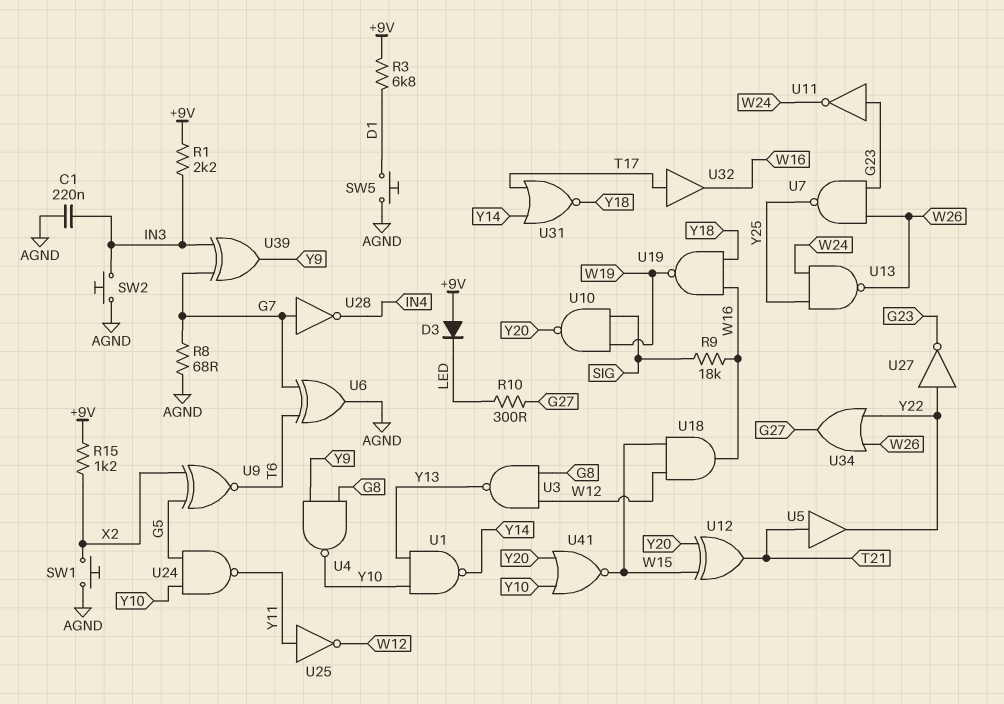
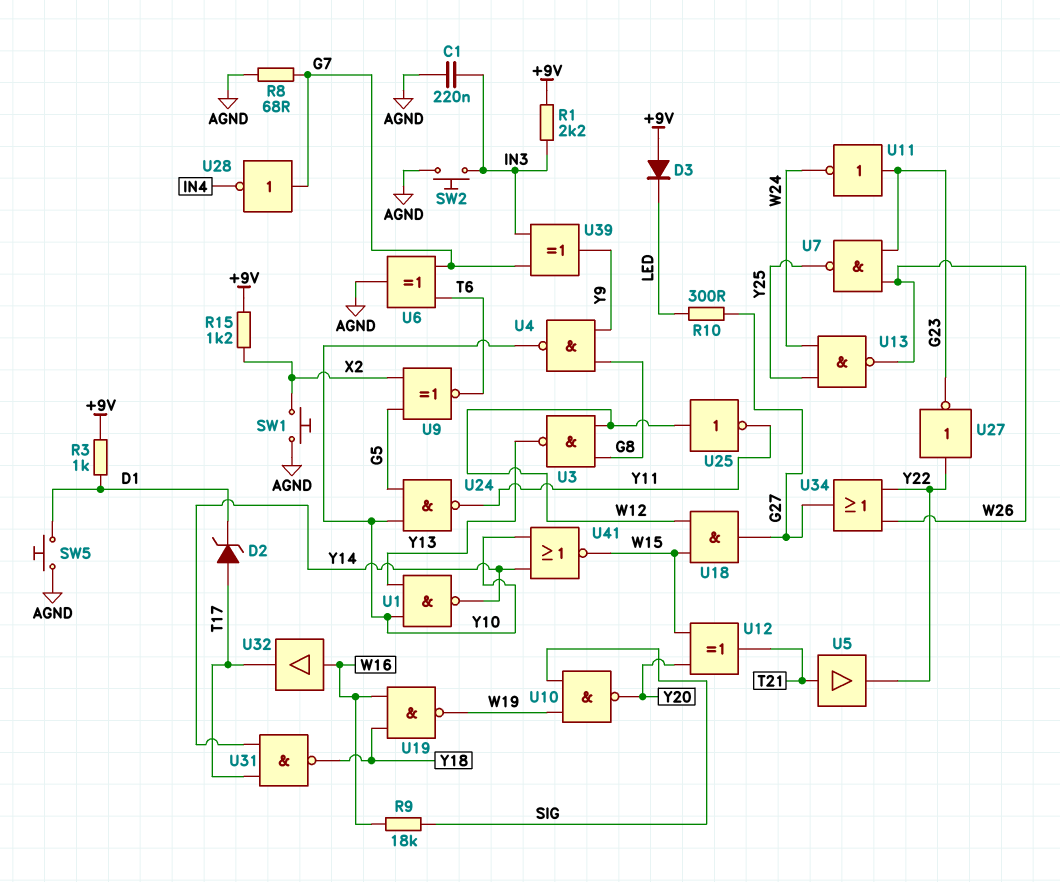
D2: none -> zener (A T17, K D1)
R3: 6.8k (+9V, D1) -> 1k (+9V, D1)
U18: AND (in W12, in W15, out W16) -> AND (in W12, in W15, out G27)
U25: NOT (in Y11, out W12) -> NOT (in W12, out Y11)
U31: NOR (in T17, in Y14, out Y18) -> NAND (in T17, in Y14, out Y18)
U32: buffer (in T17, out W16) -> buffer (in W16, out T17)
U41: NOR (in Y10, in Y20, out W15) -> NOR (in Y10, in Y14, out W15)

